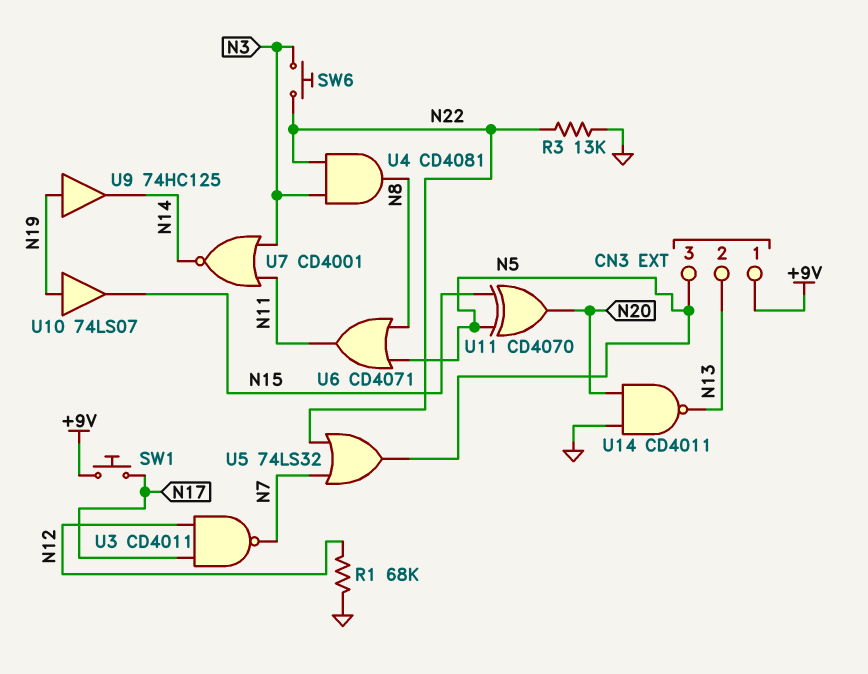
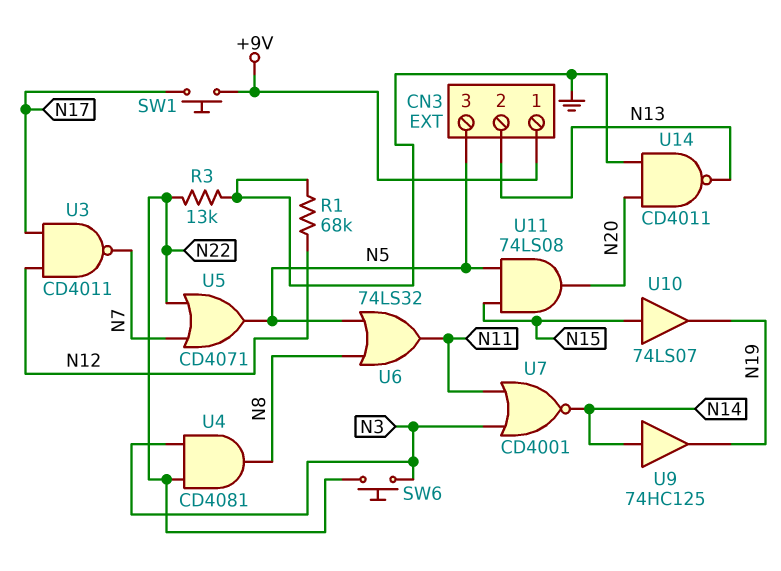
U5: OR 74LS32 (in N7, in N22, out N5) -> OR CD4071 (in N7, in N22, out N5)
U6: OR CD4071 (in N5, in N8, out N11) -> OR 74LS32 (in N5, in N8, out N11)
U9: buffer 74HC125 (in N19, out N14) -> buffer 74HC125 (in N14, out N19)
U10: buffer 74LS07 (in N19, out N15) -> buffer 74LS07 (in N15, out N19)
U11: XOR CD4070 (in N5, in N15, out N20) -> AND 74LS08 (in N5, in N15, out N20)

